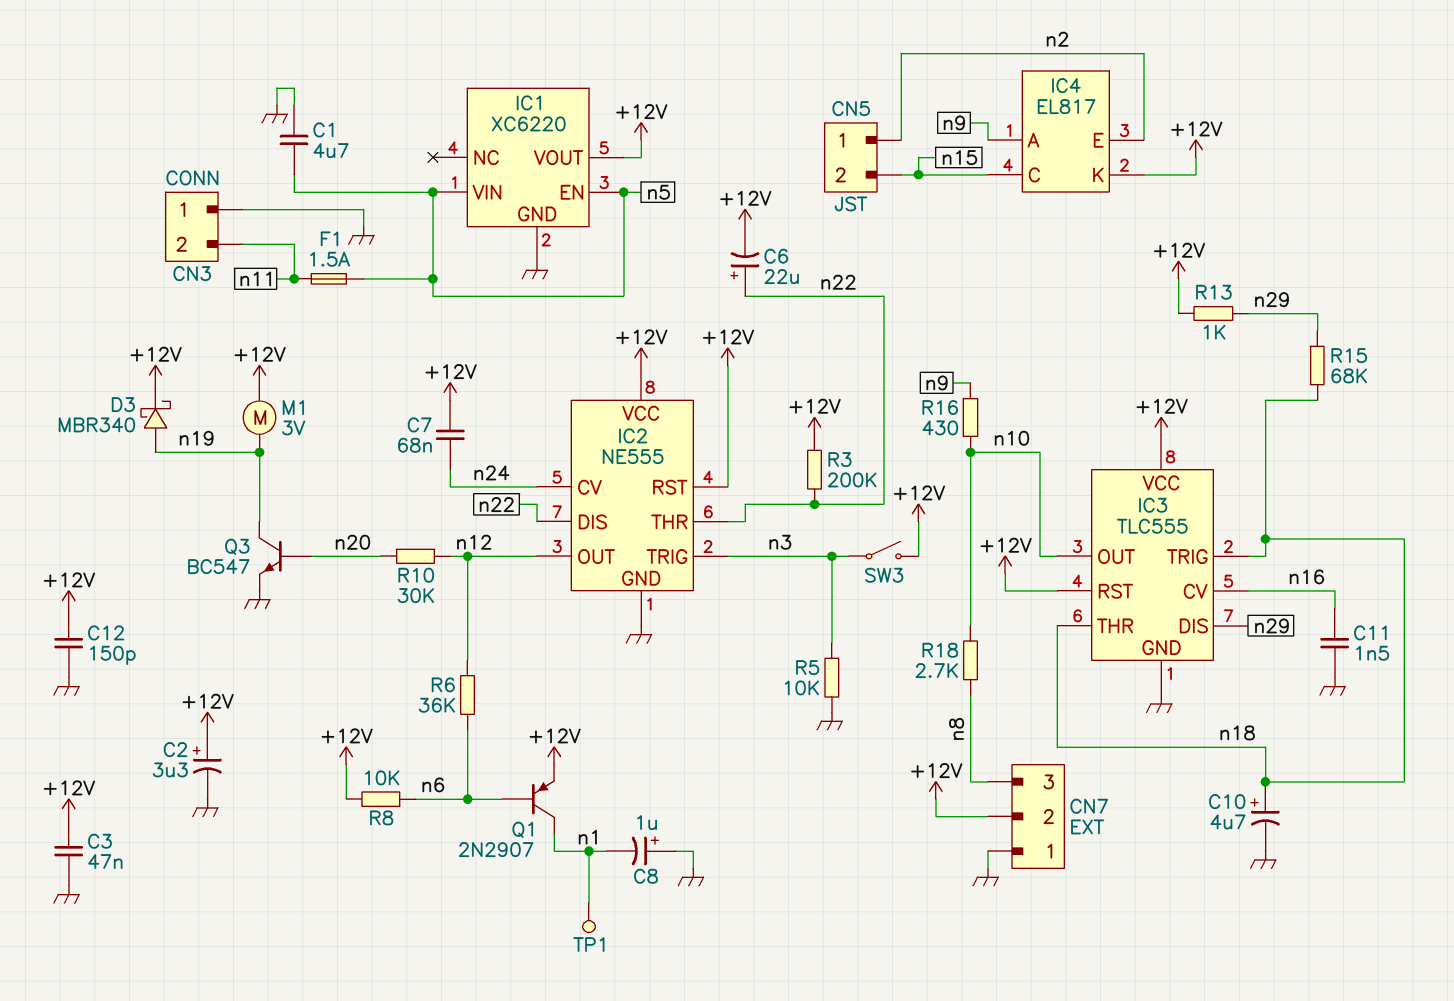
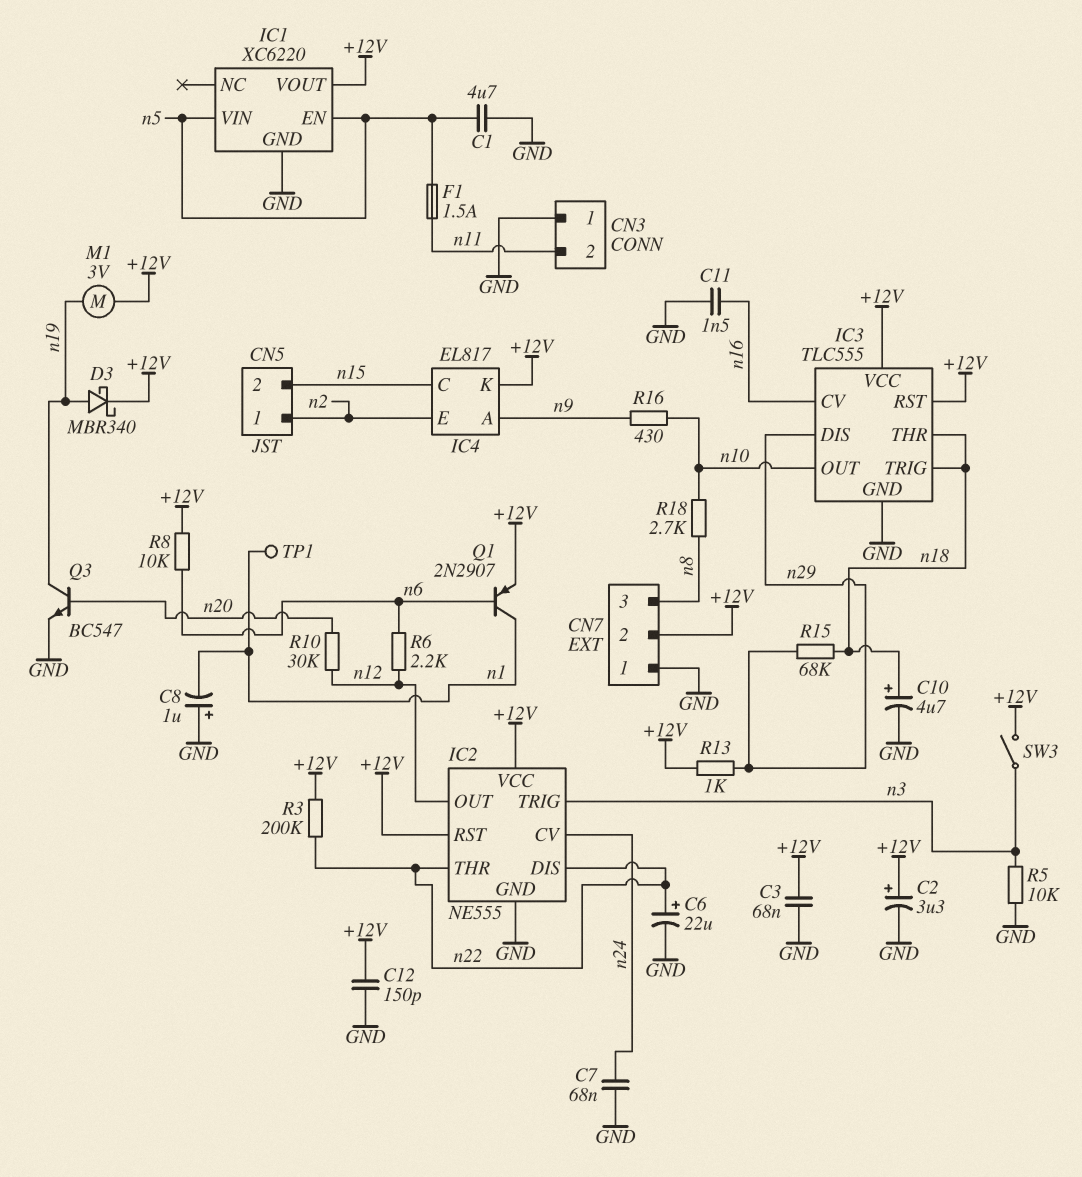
C3: 47nF (+12V, GND) -> 68nF (+12V, GND)
C6: 22uF (plus n22, minus +12V) -> 22uF (plus n22, minus GND)
C7: 68nF (+12V, n24) -> 68nF (GND, n24)
R6: 36k (n6, n12) -> 2.2k (n6, n12)

